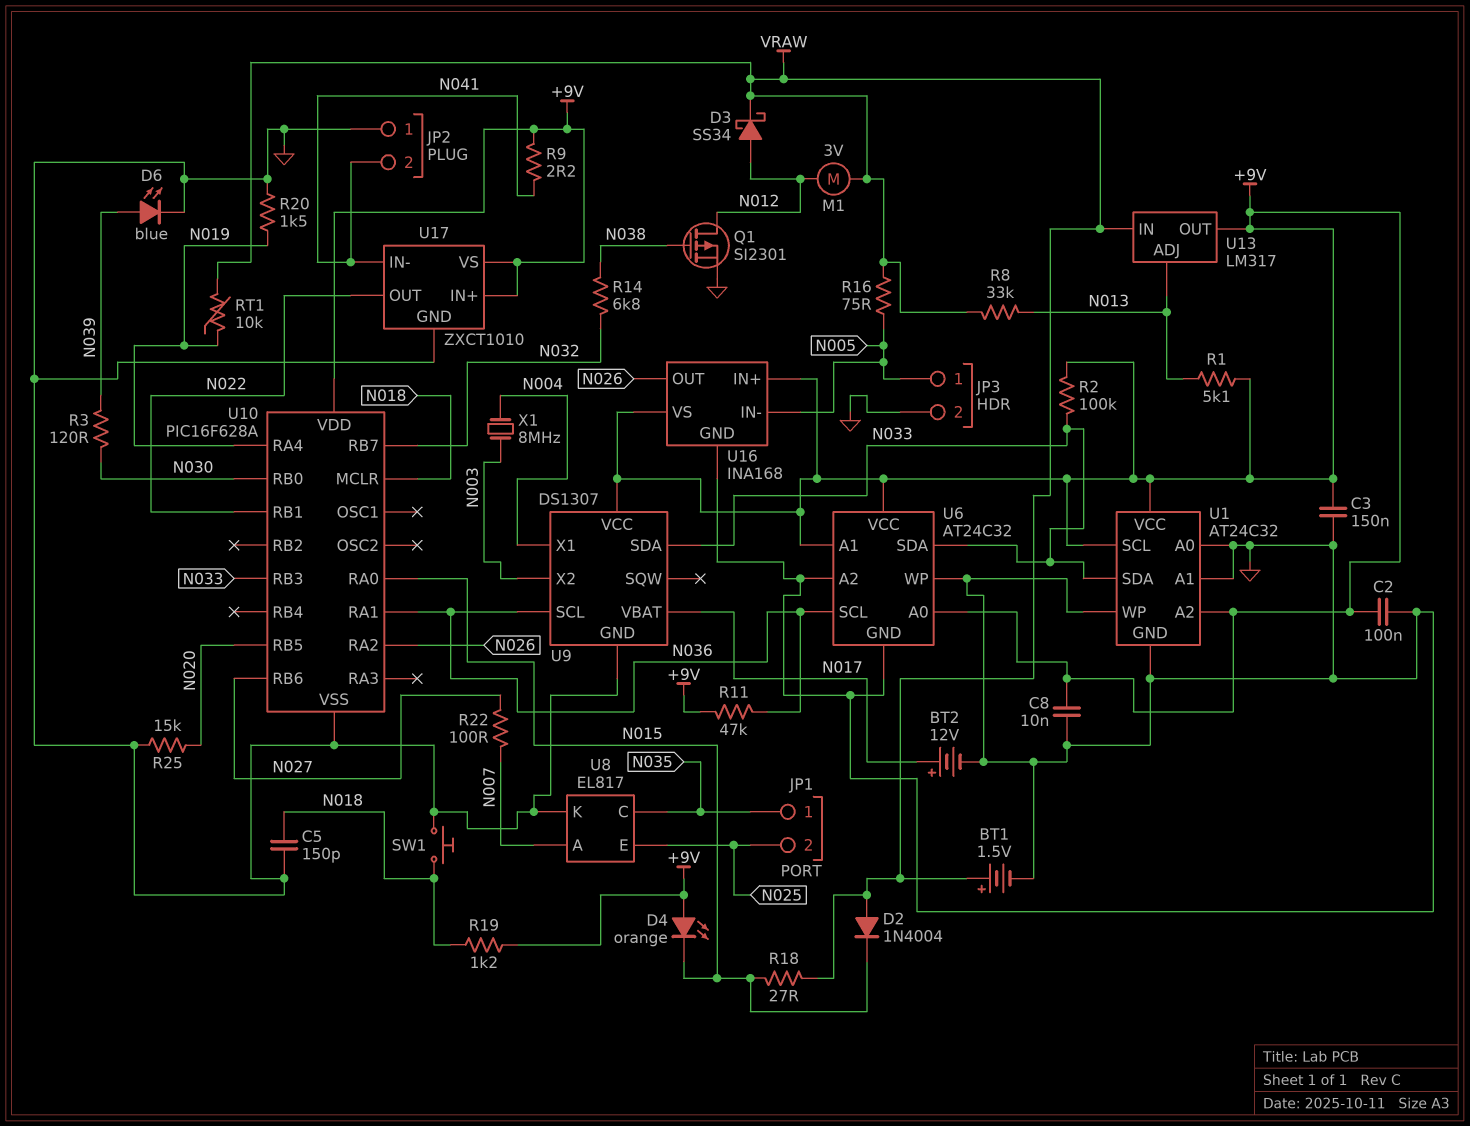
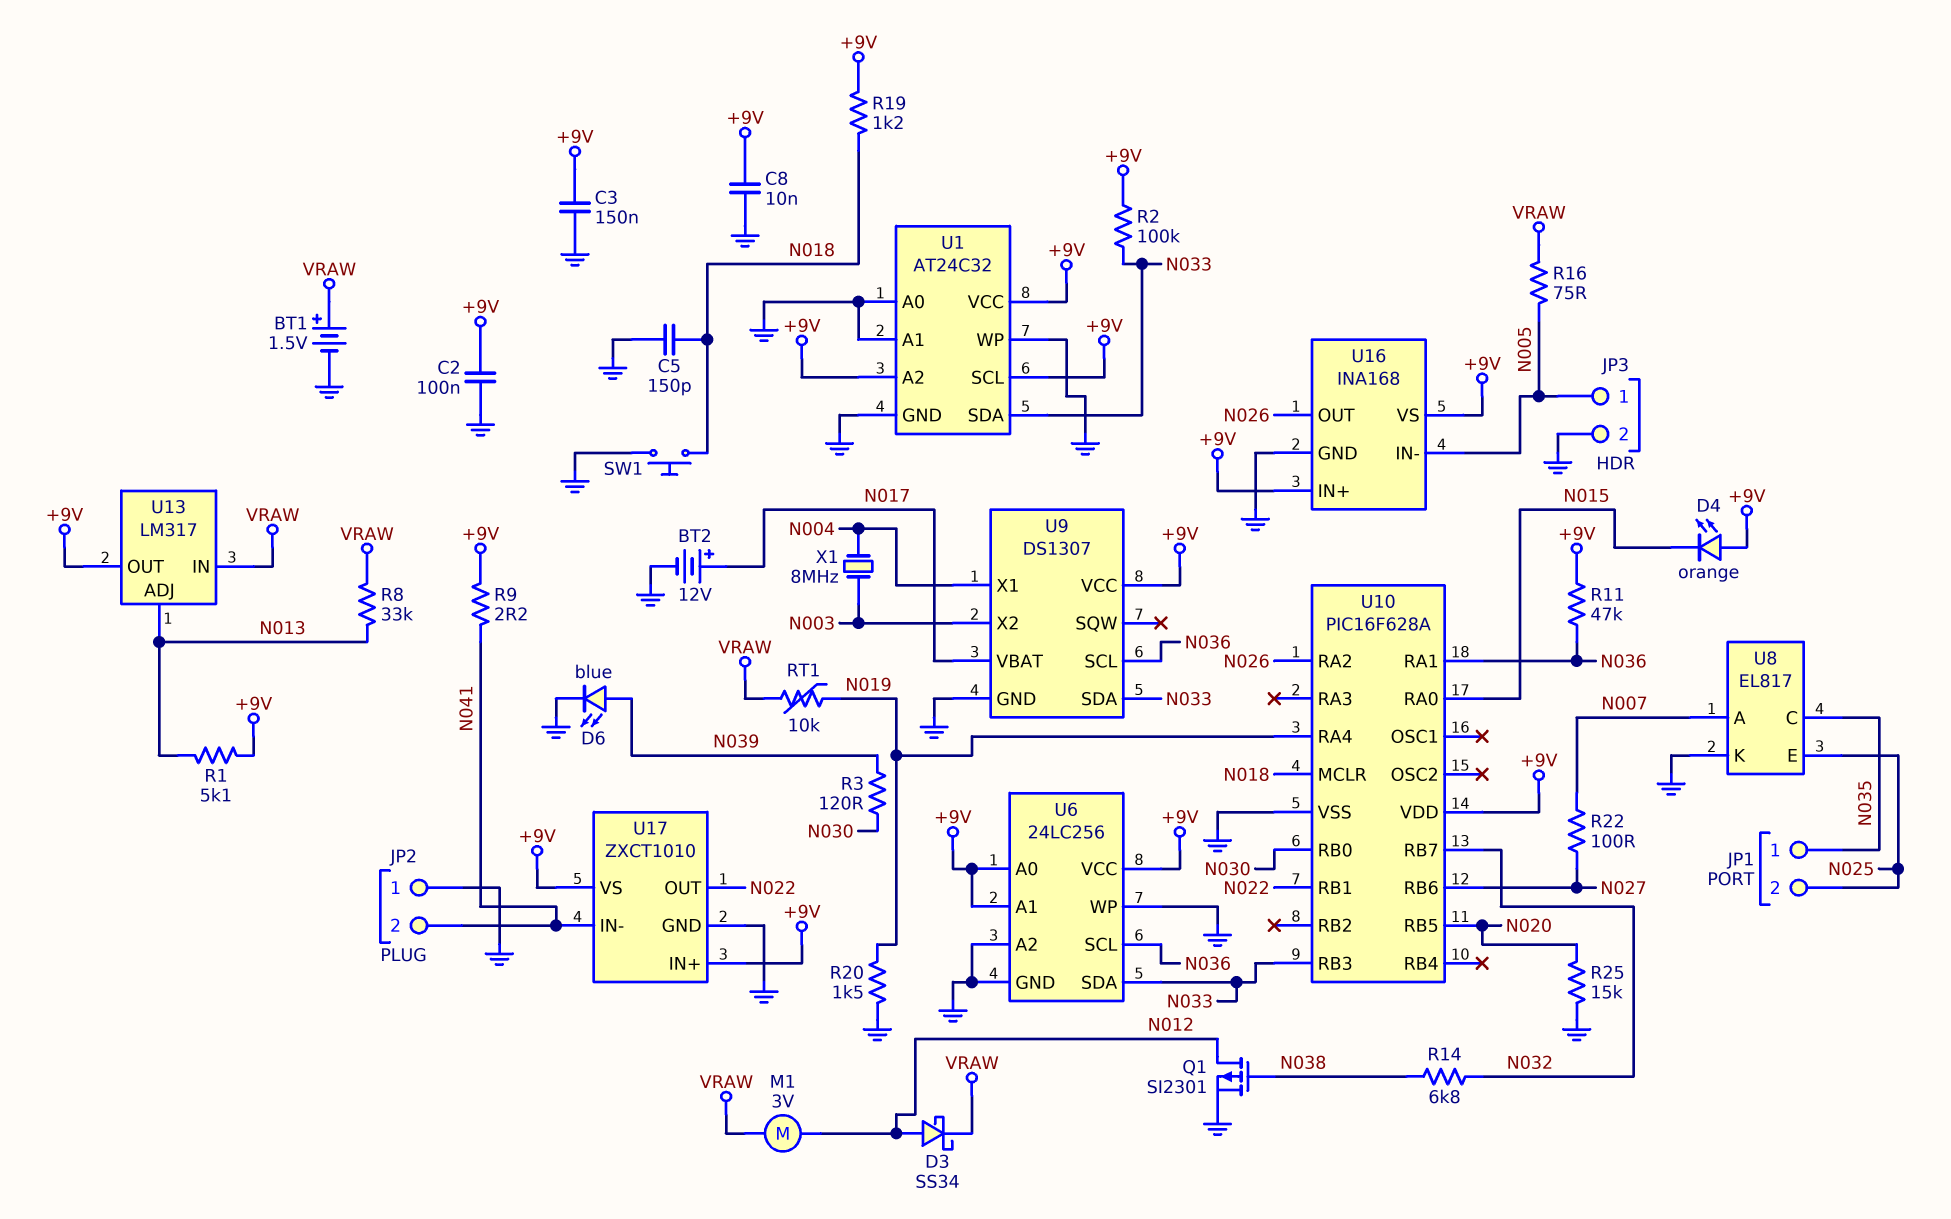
D2: diode 1N4004 (A VRAW, K N015) -> none
R18: 27 (N015, VRAW) -> none
U6: AT24C32 -> 24LC256

